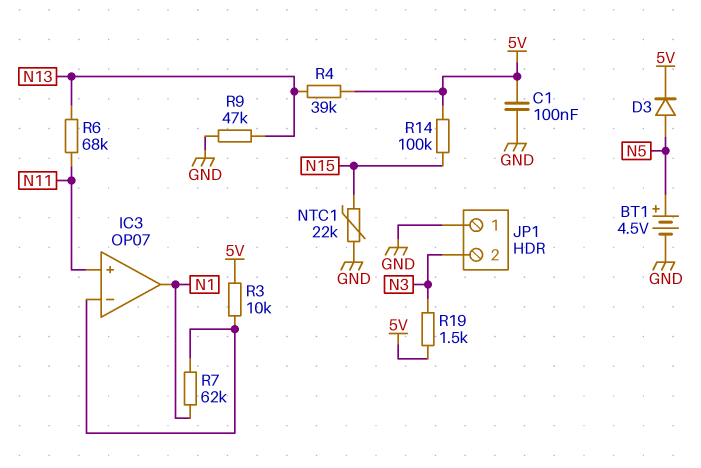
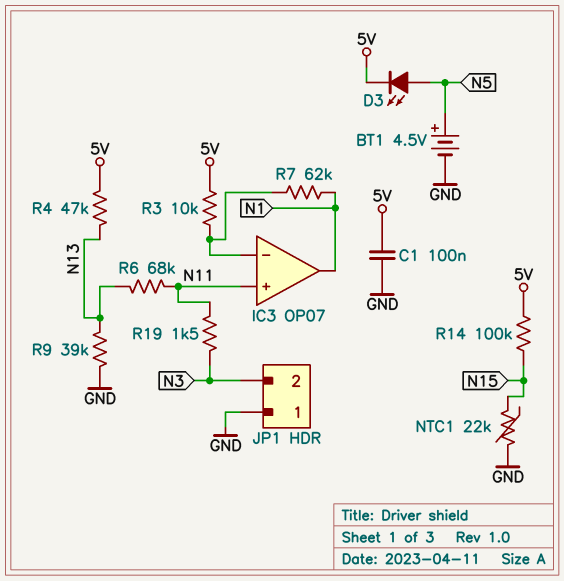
D3: diode (A N5, K 5V) -> LED (A N5, K 5V)
R4: 39k (5V, N13) -> 47k (5V, N13)
R9: 47k (GND, N13) -> 39k (GND, N13)
R19: 1.5k (5V, N3) -> 1.5k (N3, N11)

